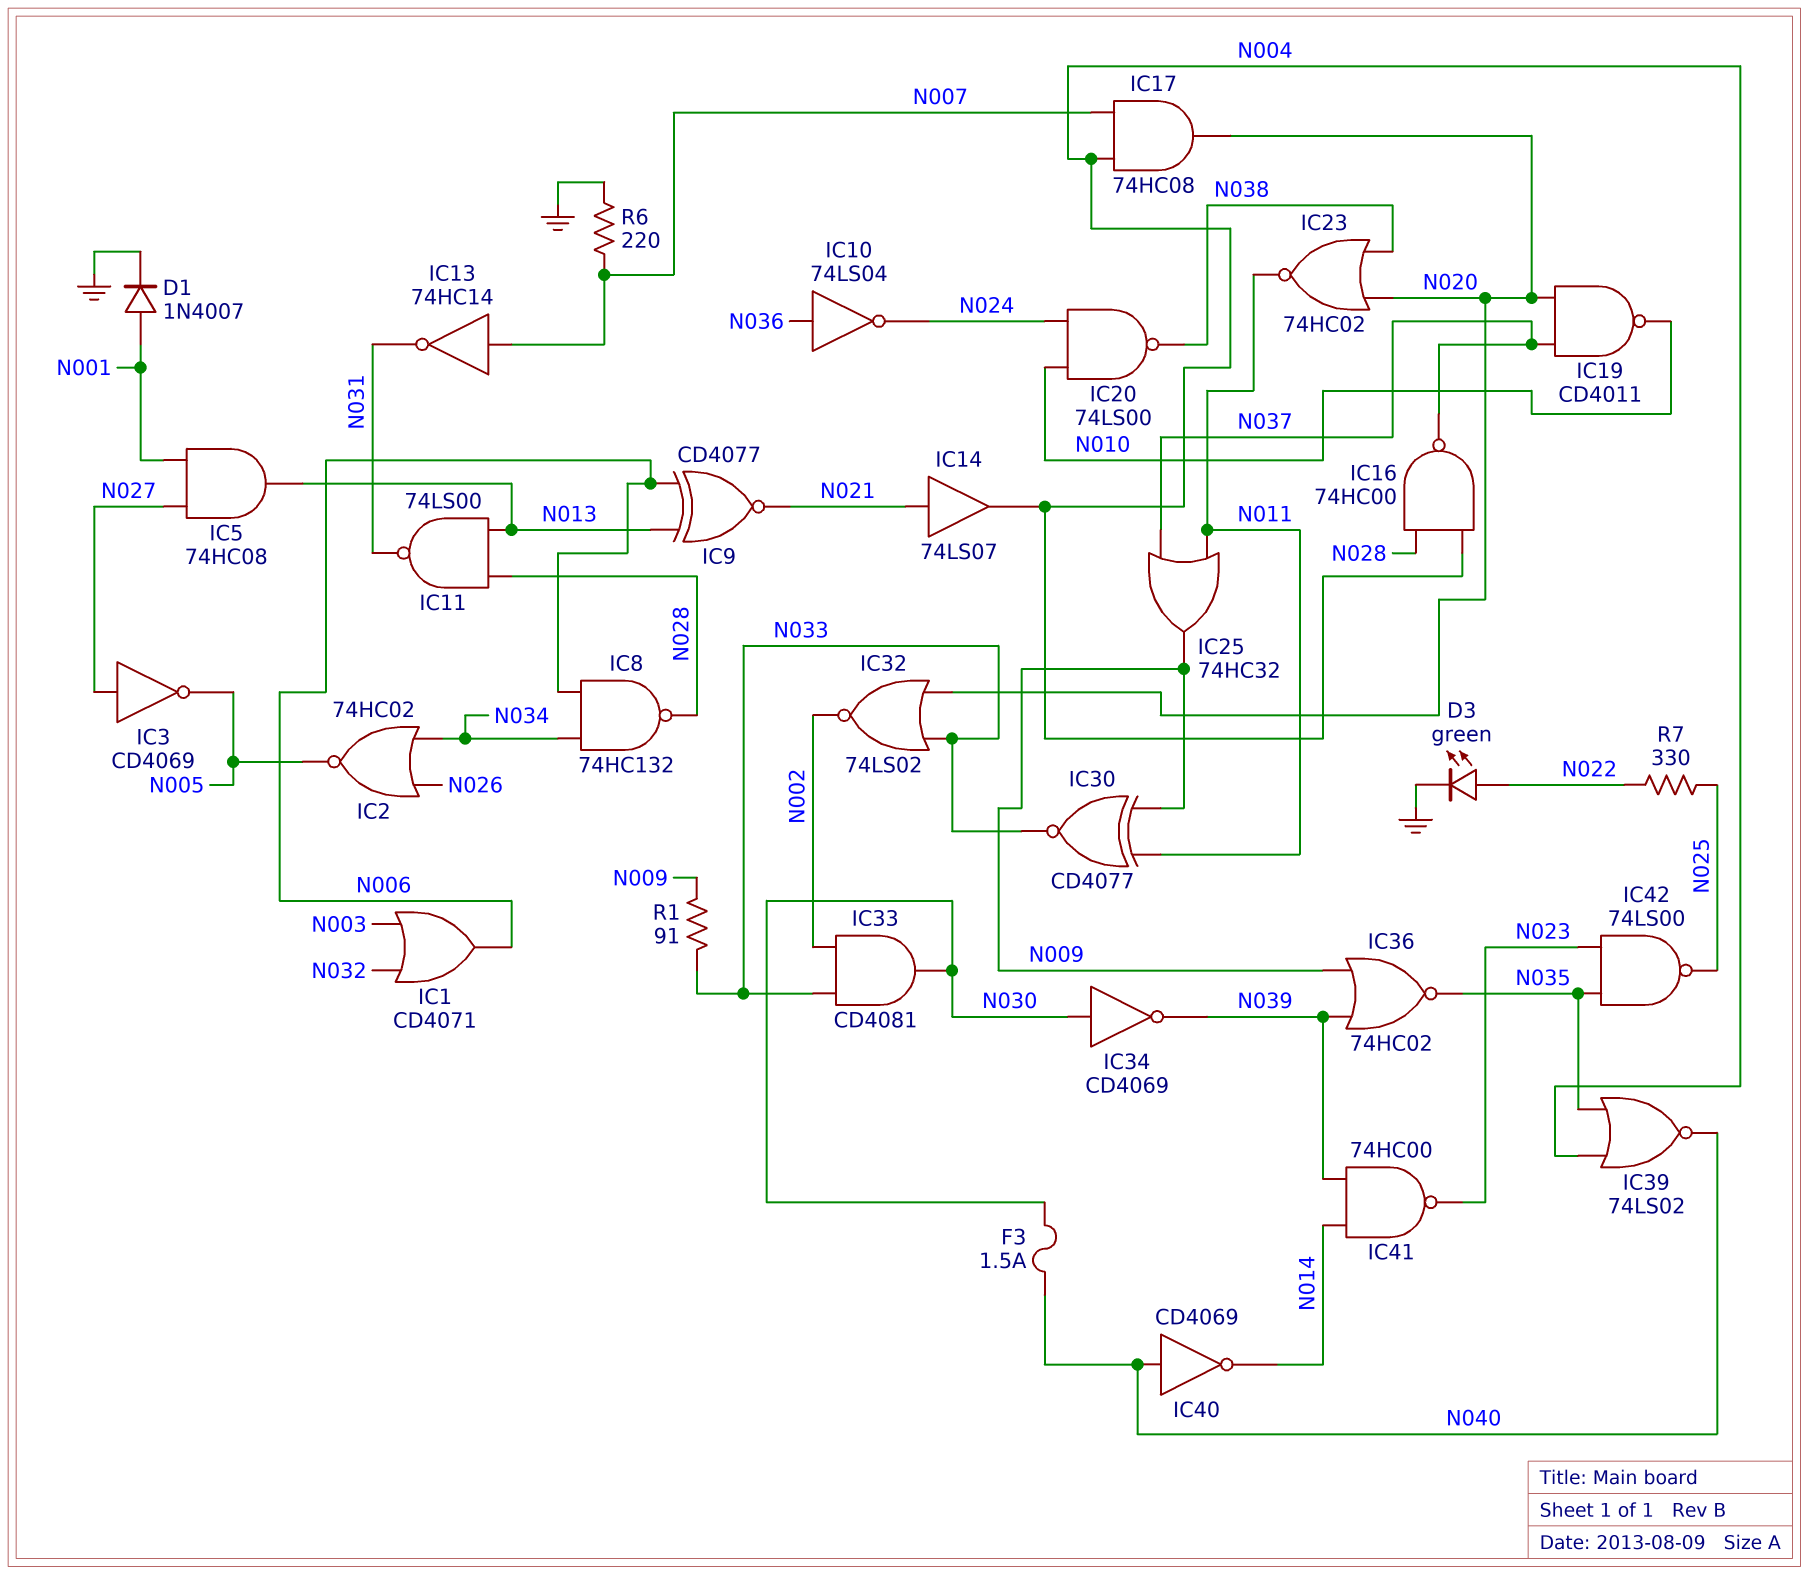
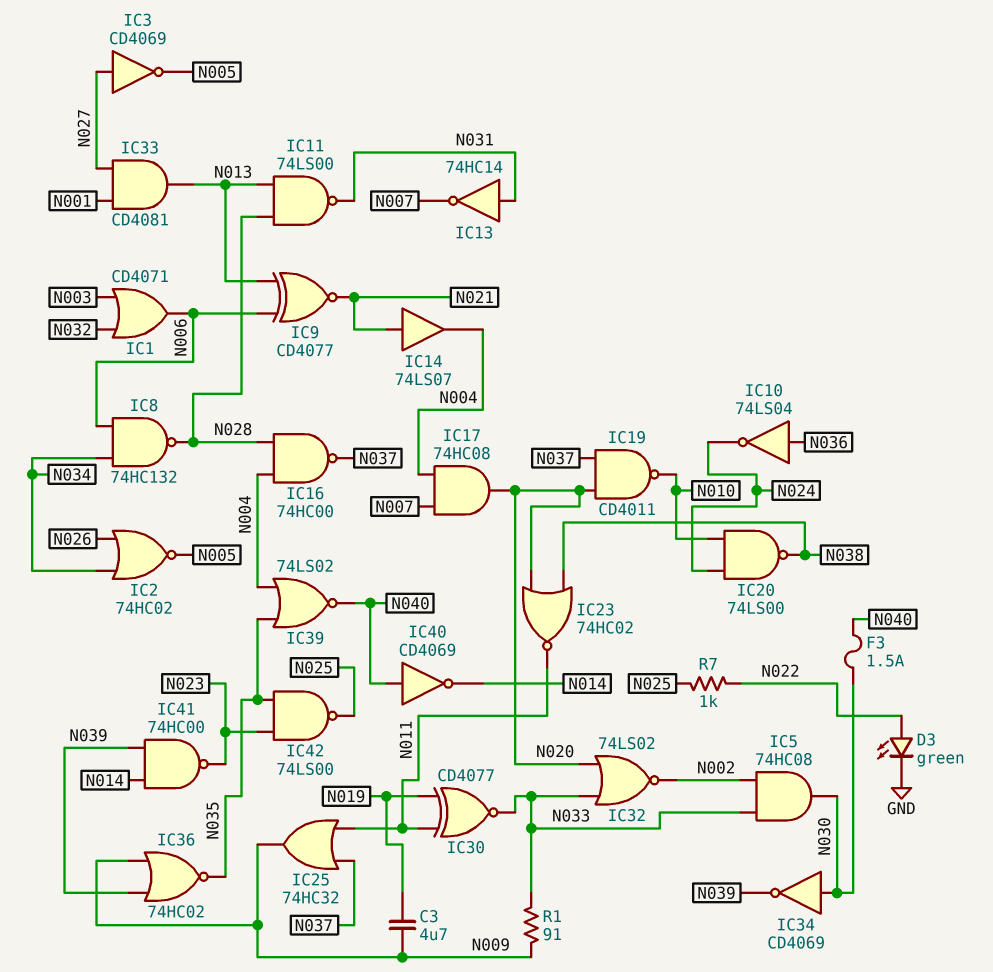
C3: none -> 4.7uF (N009, N019)
D1: diode 1N4007 (A N001, K GND) -> none
IC5: AND 74HC08 (in N001, in N027, out N013) -> AND 74HC08 (in N002, in N033, out N030)
IC13: NOT 74HC14 (in N007, out N031) -> NOT 74HC14 (in N031, out N007)
IC30: XNOR CD4077 (in N009, in N011, out N033) -> XNOR CD4077 (in N011, in N019, out N033)
IC33: AND CD4081 (in N002, in N033, out N030) -> AND CD4081 (in N001, in N027, out N013)
R6: 220 (GND, N007) -> none
R7: 330 (N022, N025) -> 1k (N022, N025)

